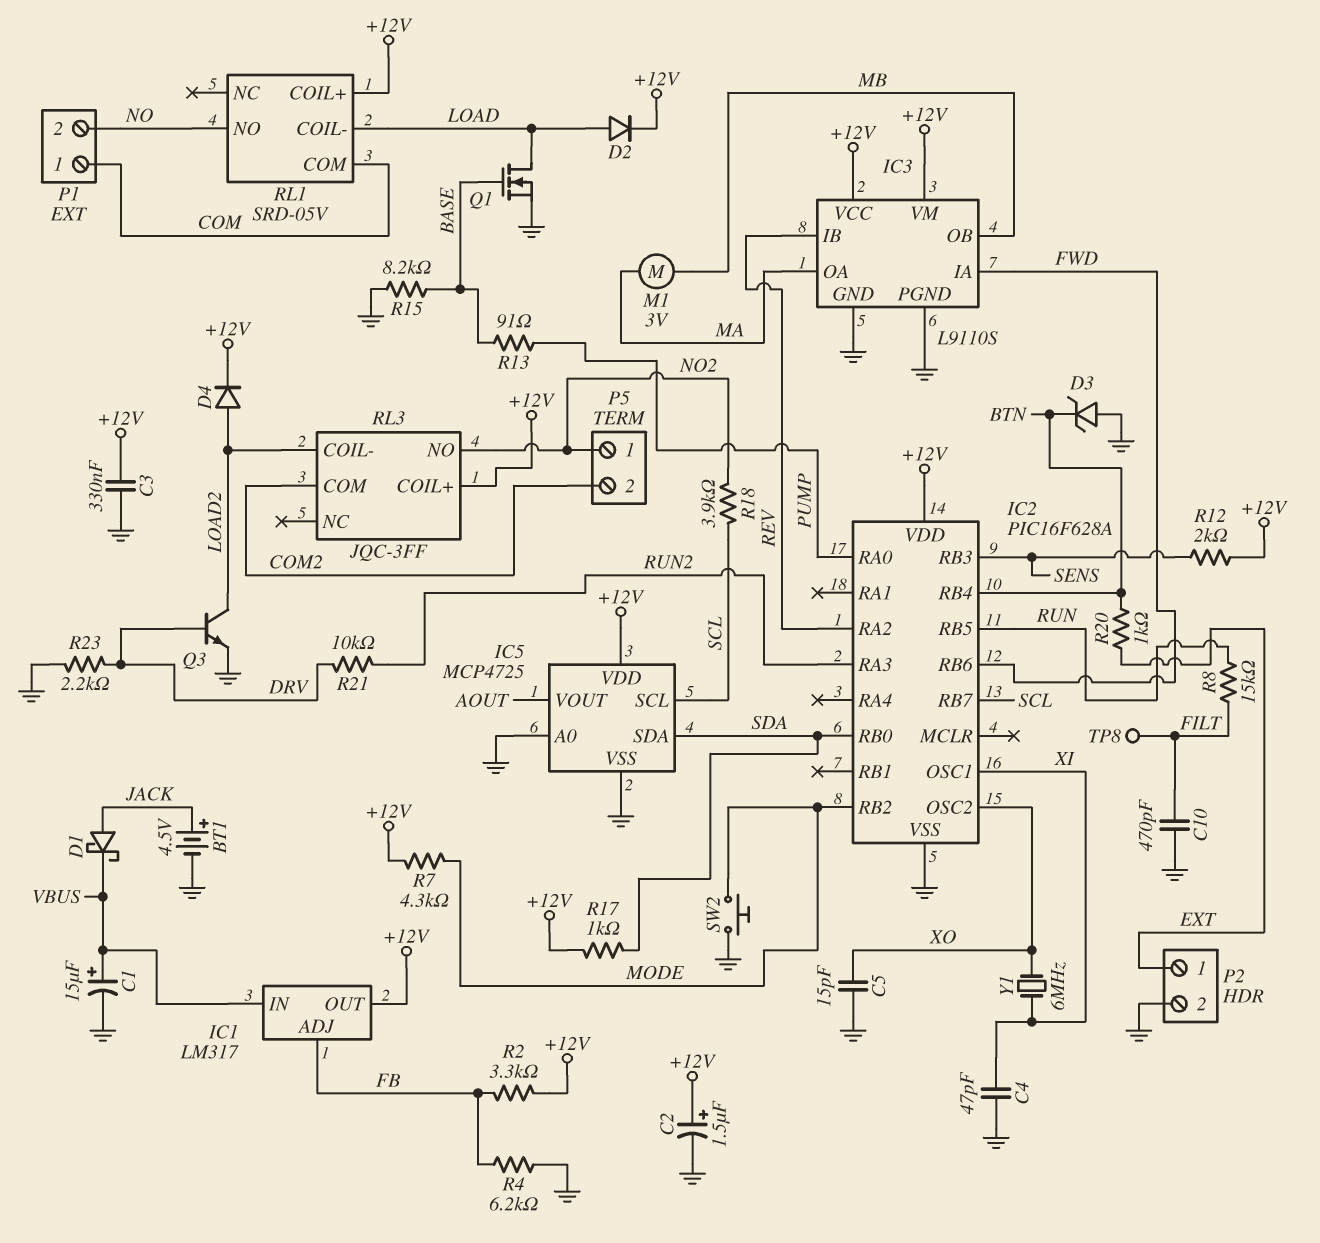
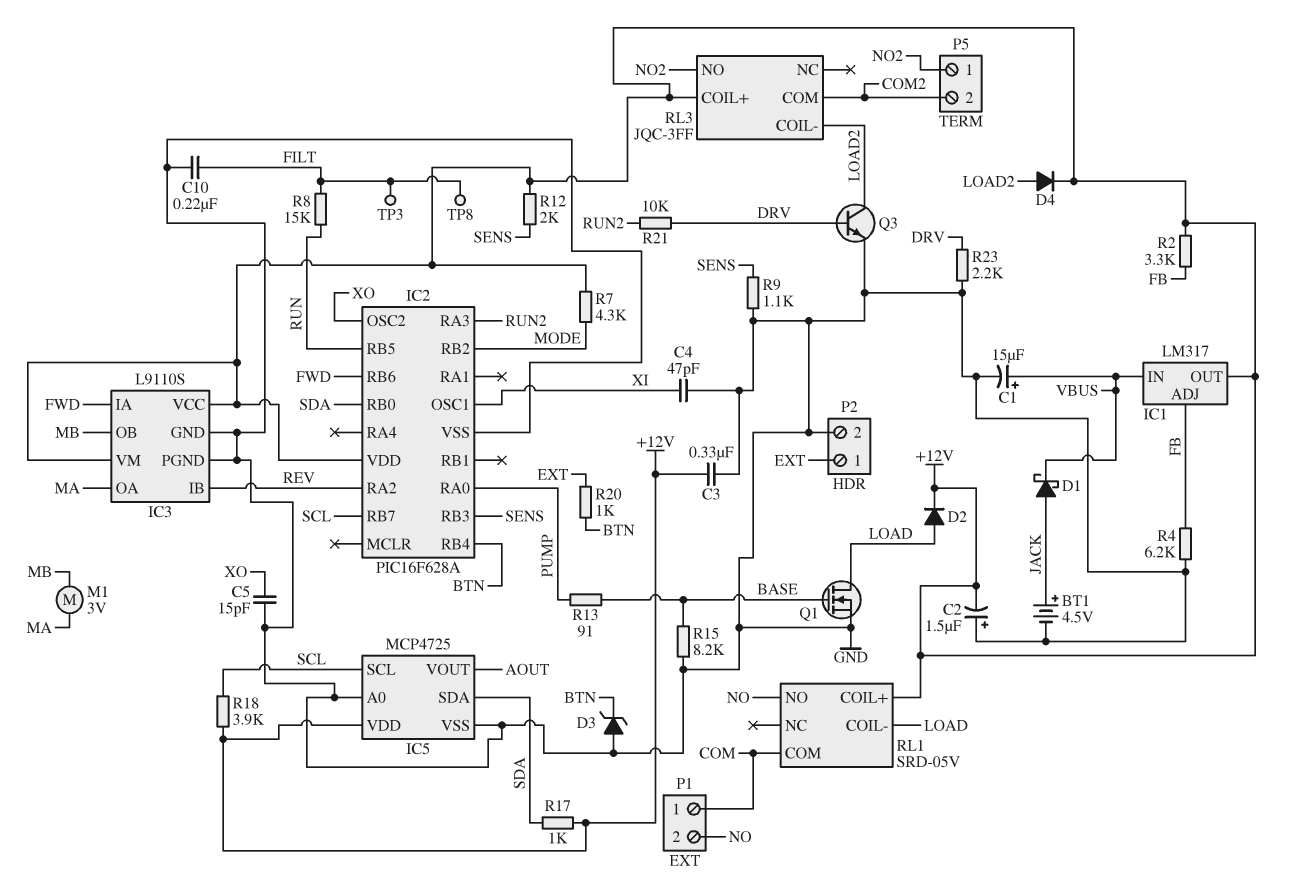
C2: 1.5uF (plus +12V, minus GND) -> 1.5uF (plus GND, minus +12V)
C10: 470pF (FILT, GND) -> 220nF (FILT, GND)
R9: none -> 1.1k (GND, SENS)
R18: 3.9k (NO2, SCL) -> 3.9k (+12V, SCL)
SW2: button (GND, MODE) -> none
TP3: none -> test point (FILT)
Y1: 6MHz (XI, XO) -> none

